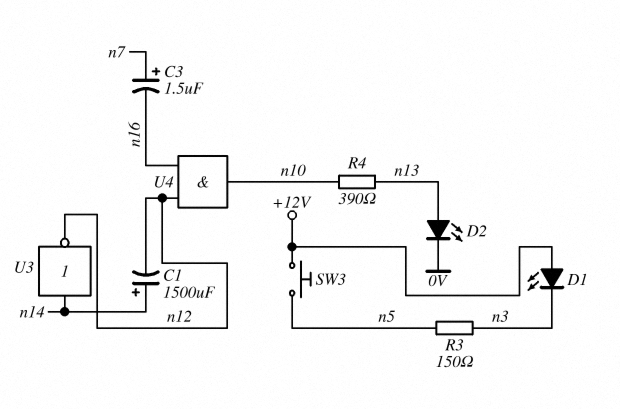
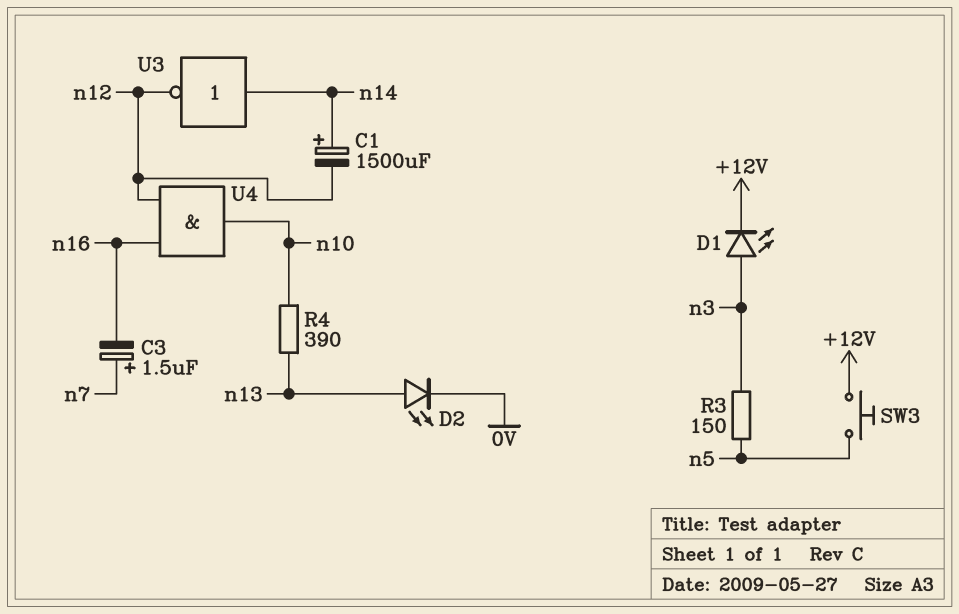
D1: LED (A +12V, K n3) -> LED (A n3, K +12V)

